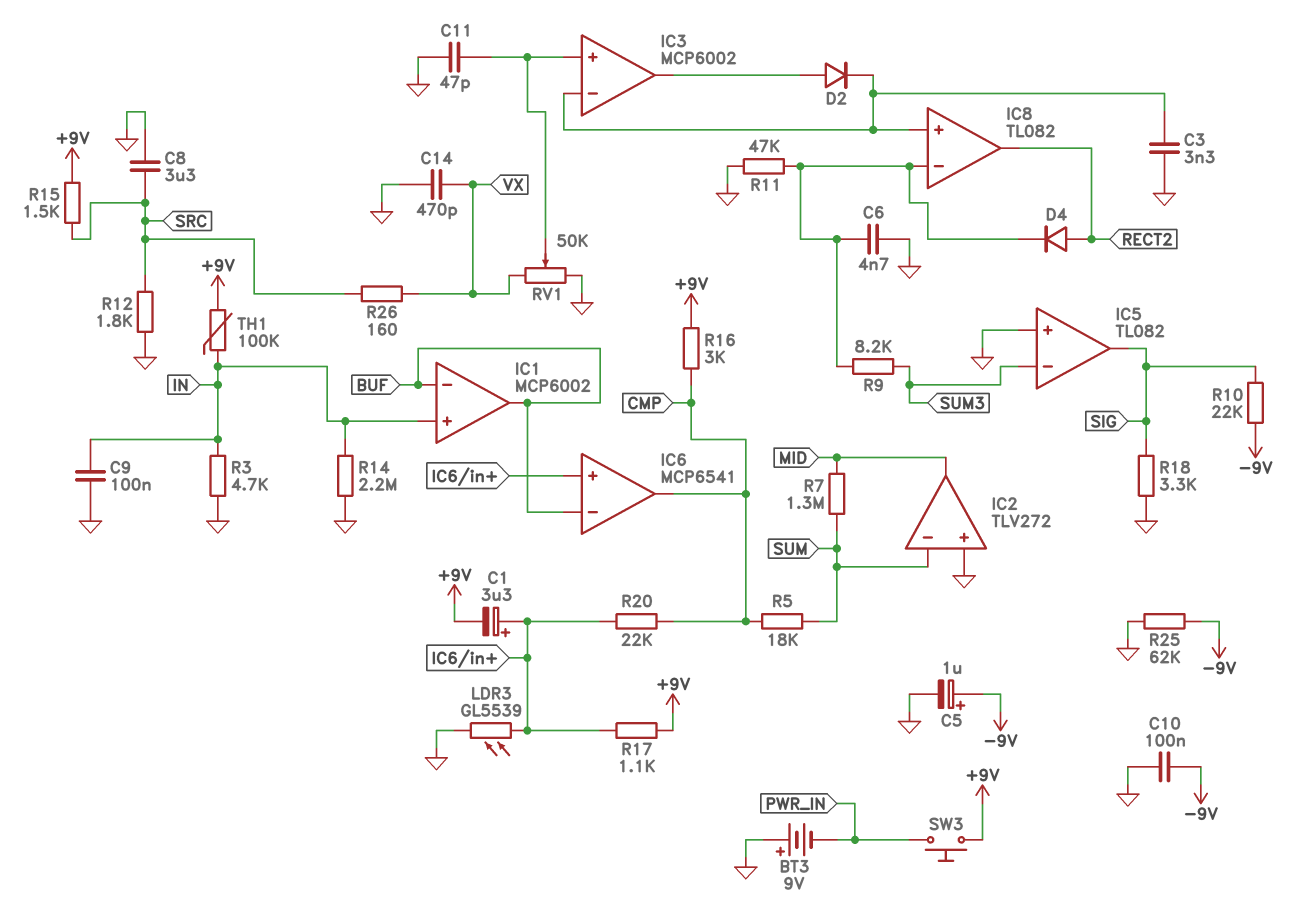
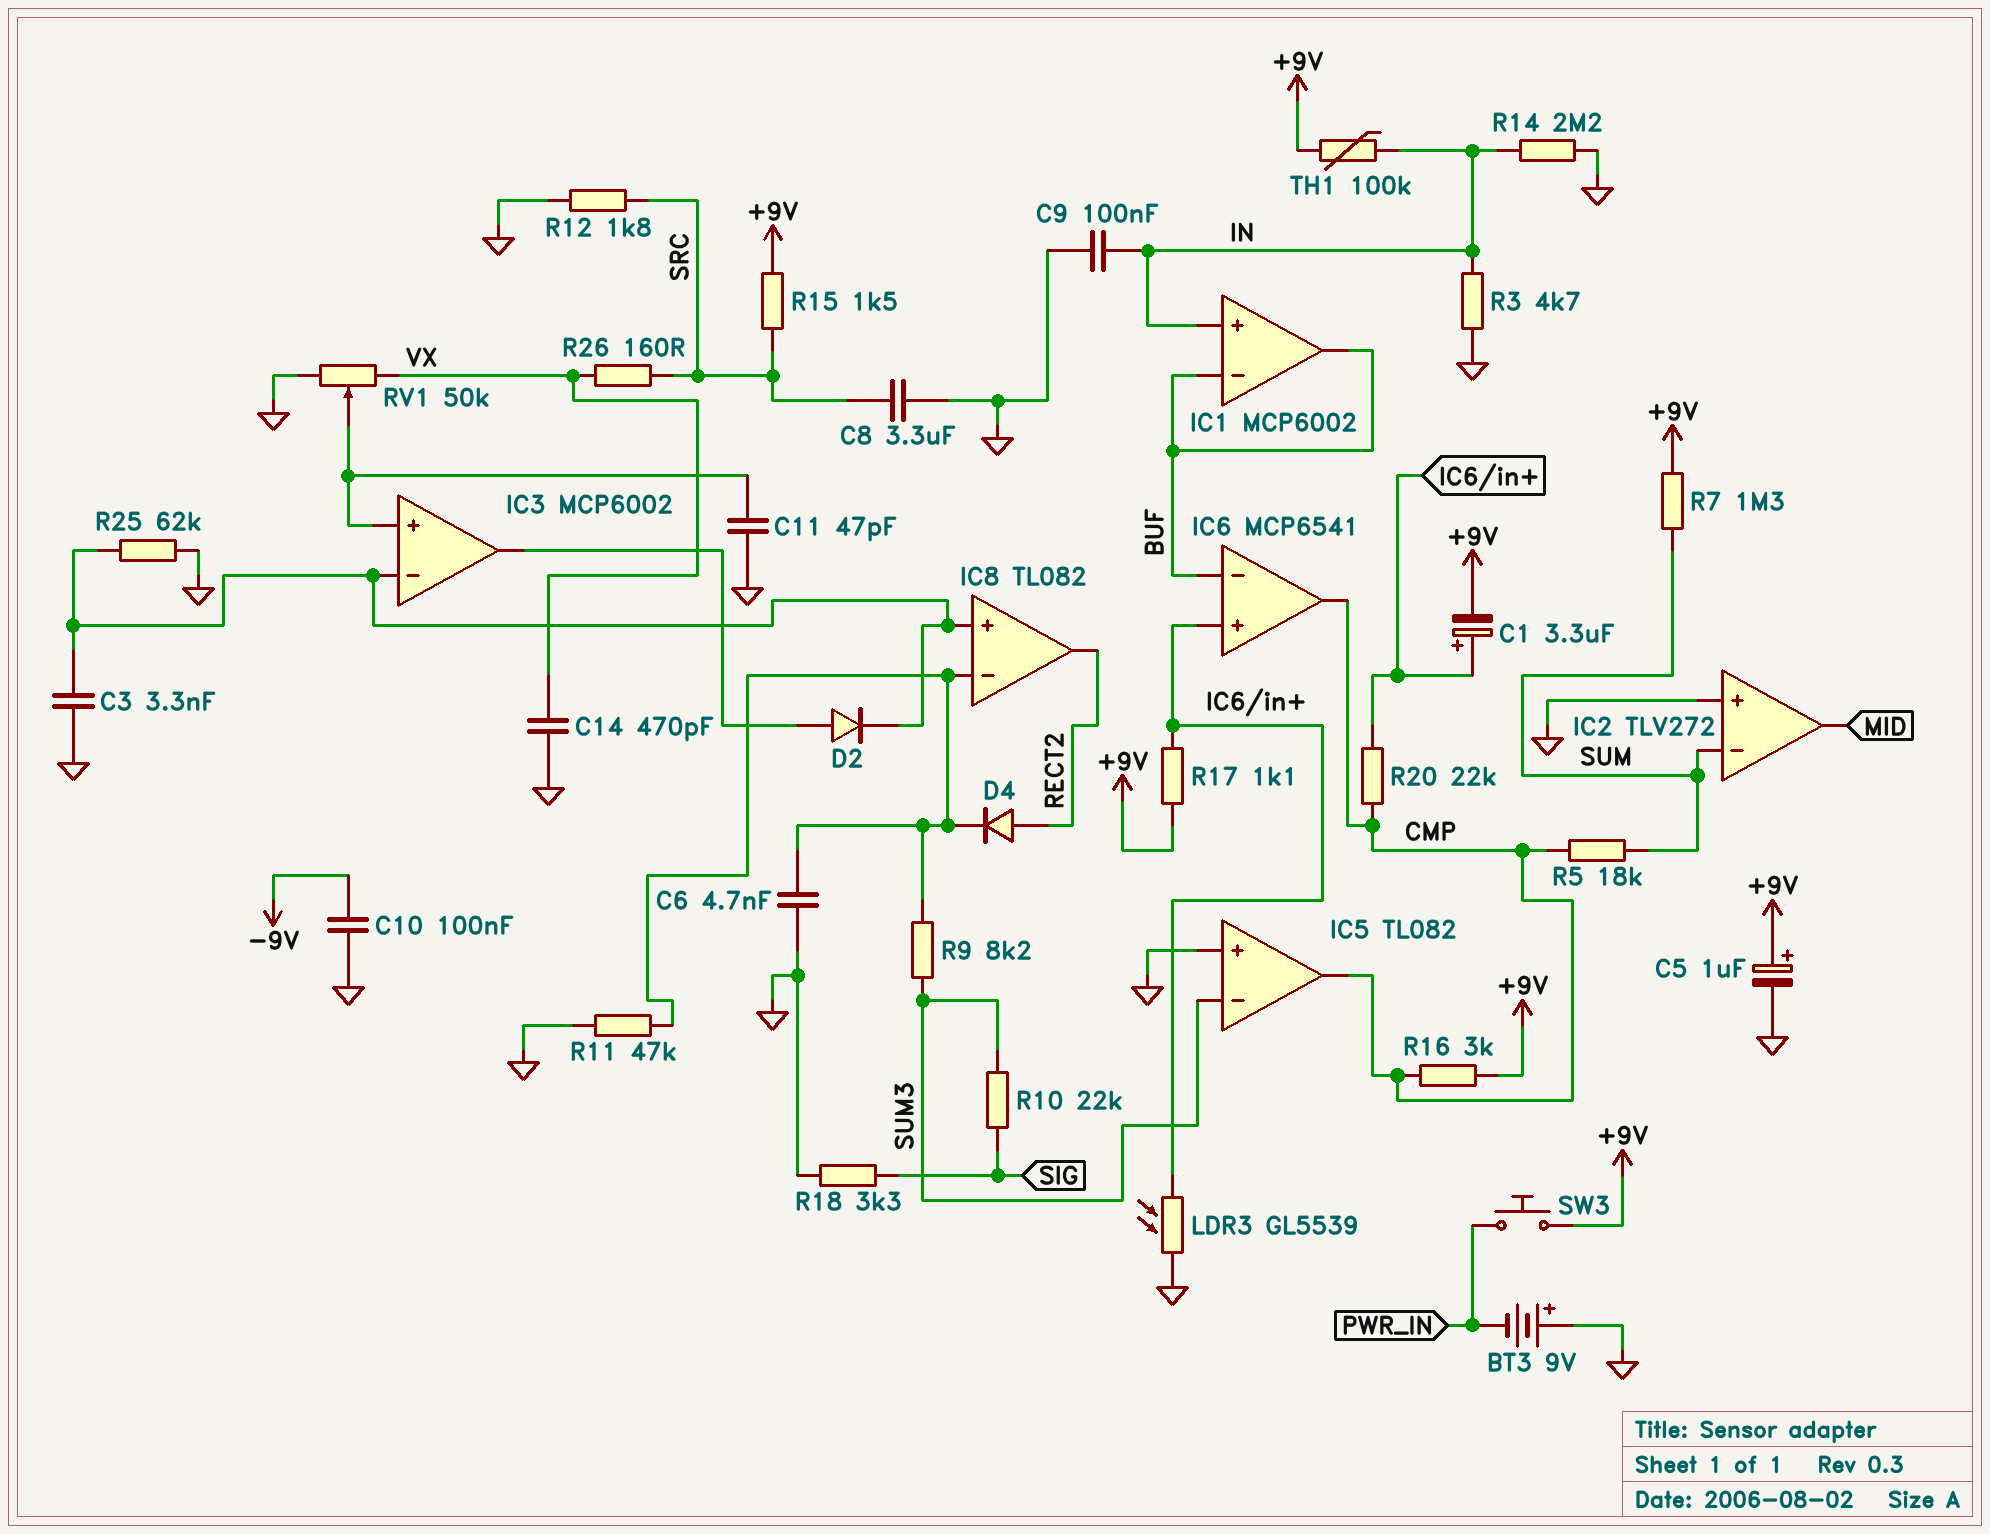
C5: 1uF (plus -9V, minus GND) -> 1uF (plus +9V, minus GND)
IC5 pin out: SIG -> CMP
R7: 1.3M (MID, SUM) -> 1.3M (+9V, SUM)
R10: 22k (-9V, SIG) -> 22k (SIG, SUM3)
R25: 62k (-9V, GND) -> 62k (GND, IC3/in-)

